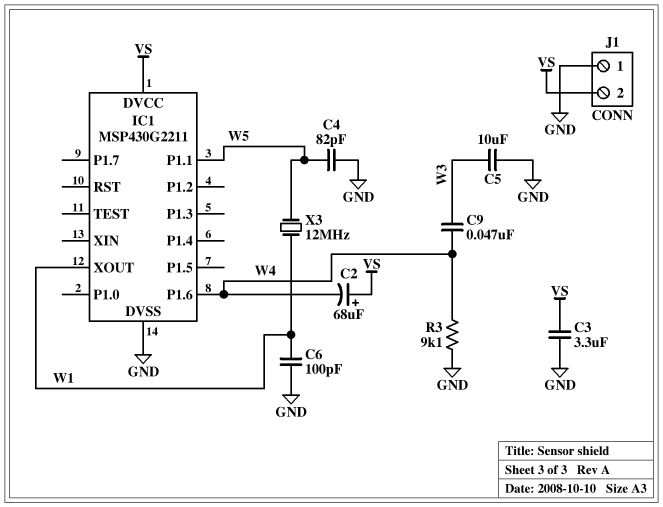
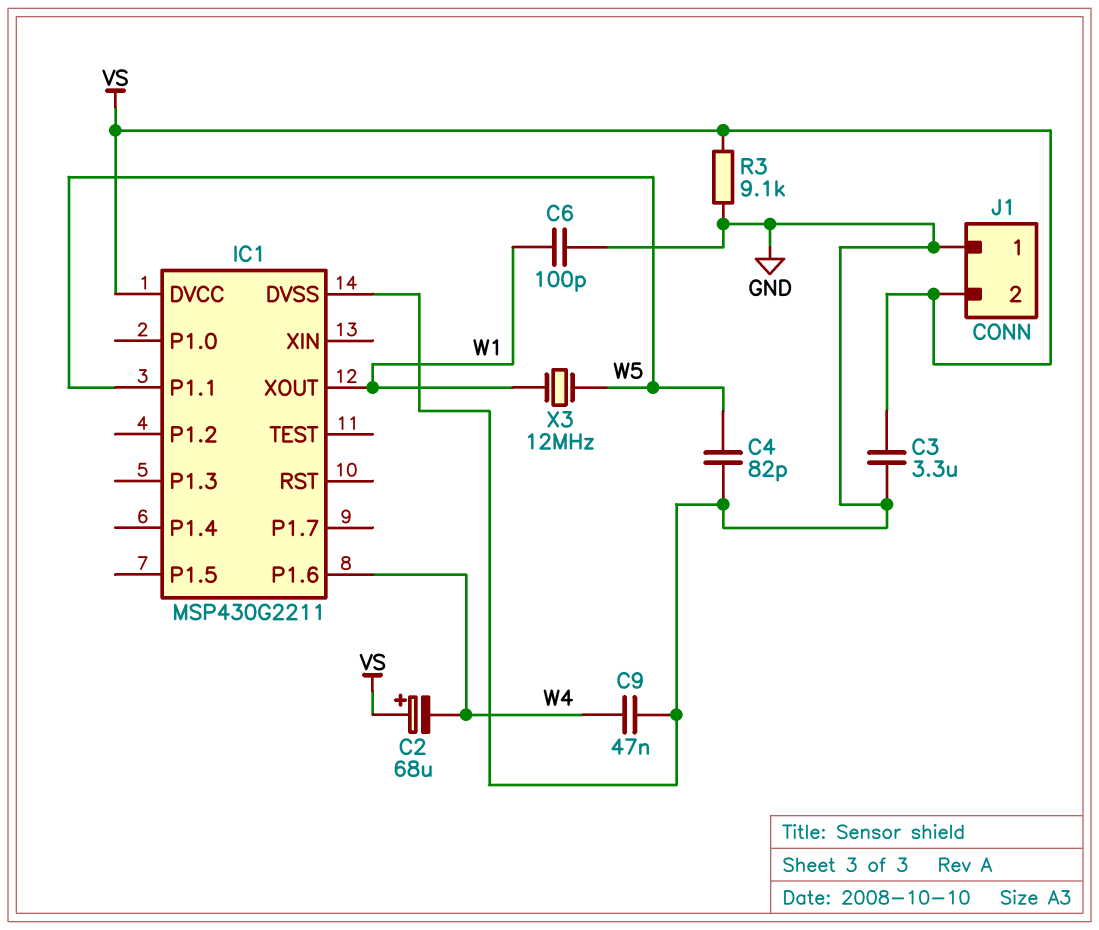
C5: 10uF (GND, W3) -> none
C9: 47nF (W3, W4) -> 47nF (GND, W4)
R3: 9.1k (GND, W4) -> 9.1k (GND, VS)

